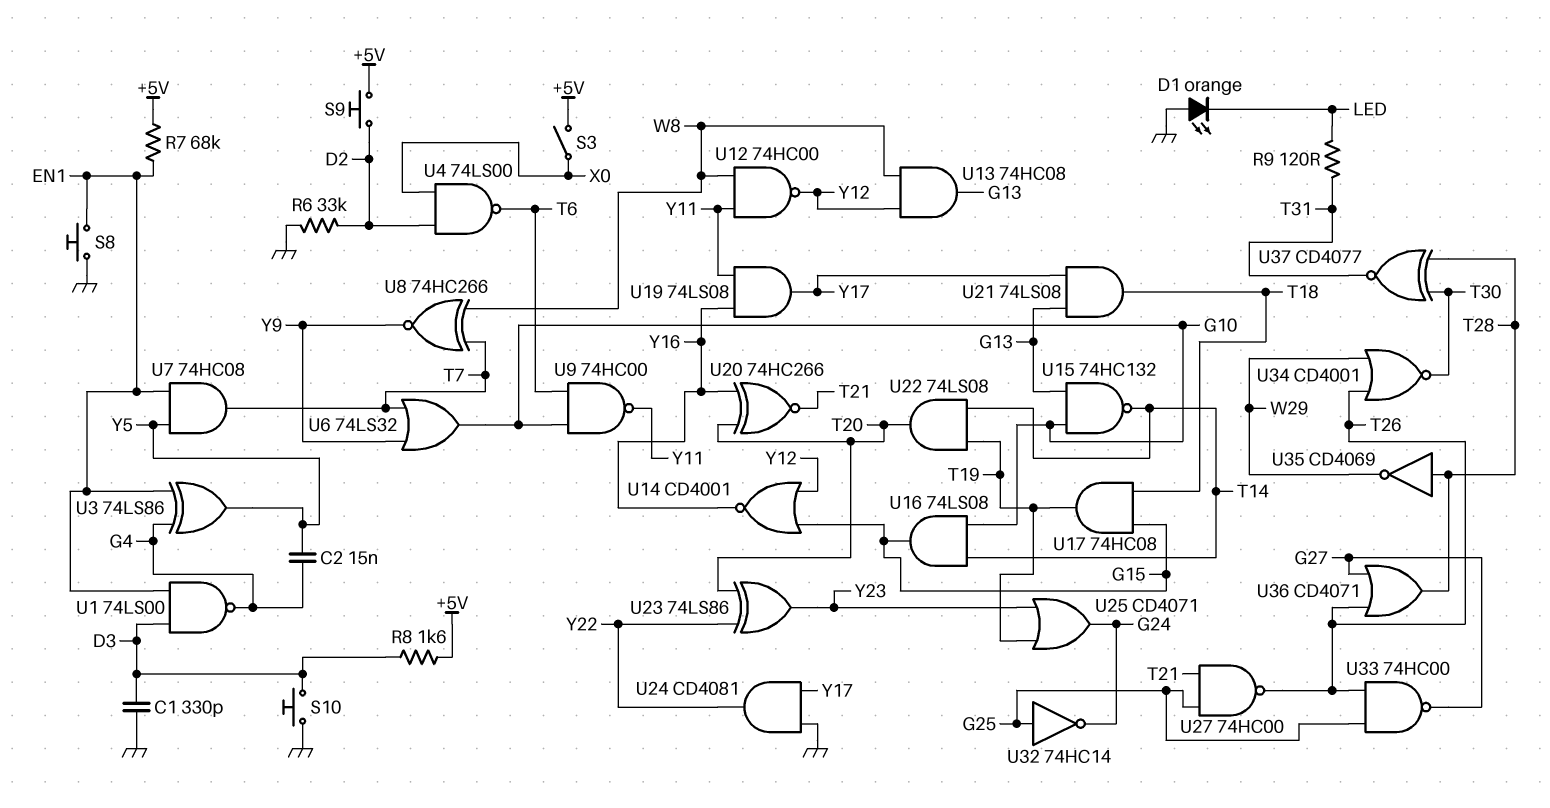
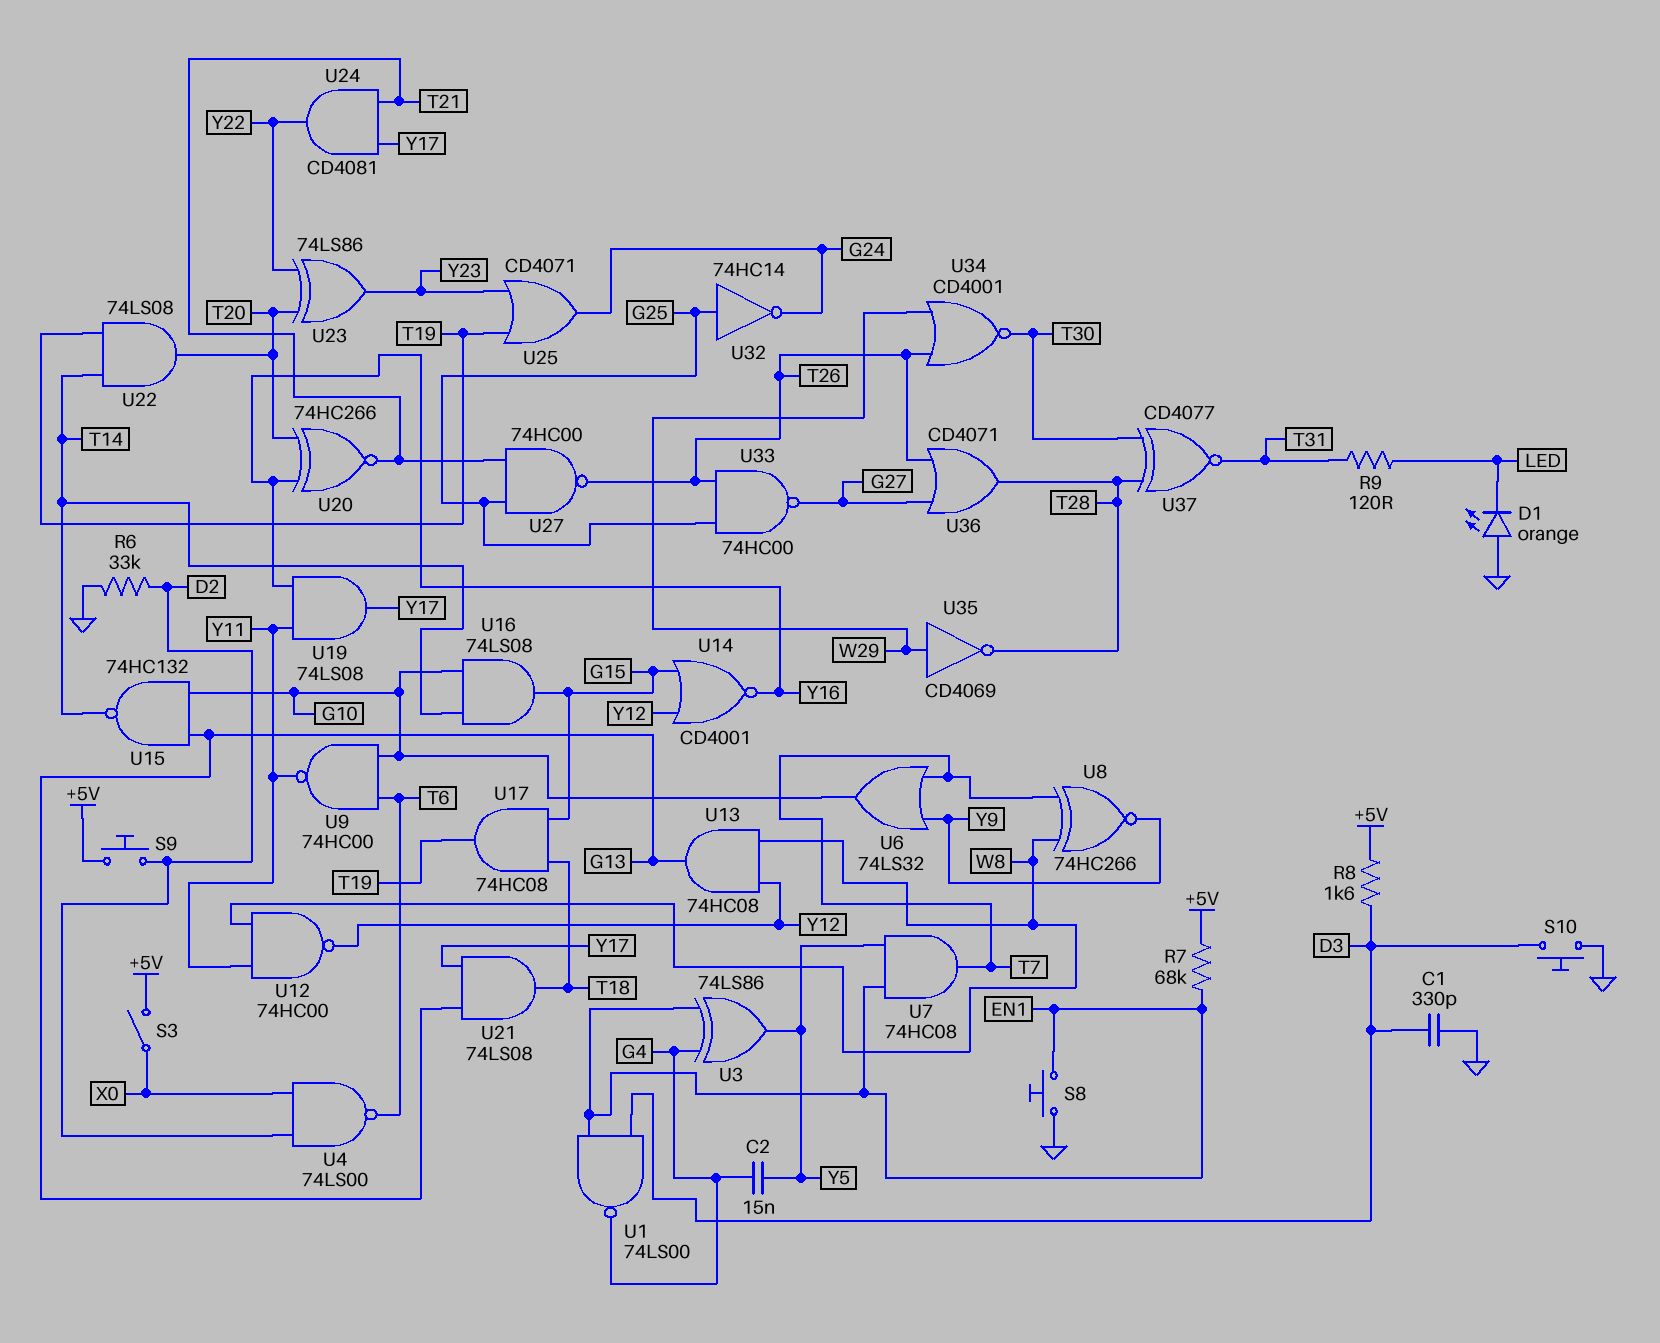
U24: AND CD4081 (in GND, in Y17, out Y22) -> AND CD4081 (in T21, in Y17, out Y22)
U35: NOT CD4069 (in T28, out W29) -> NOT CD4069 (in W29, out T28)

